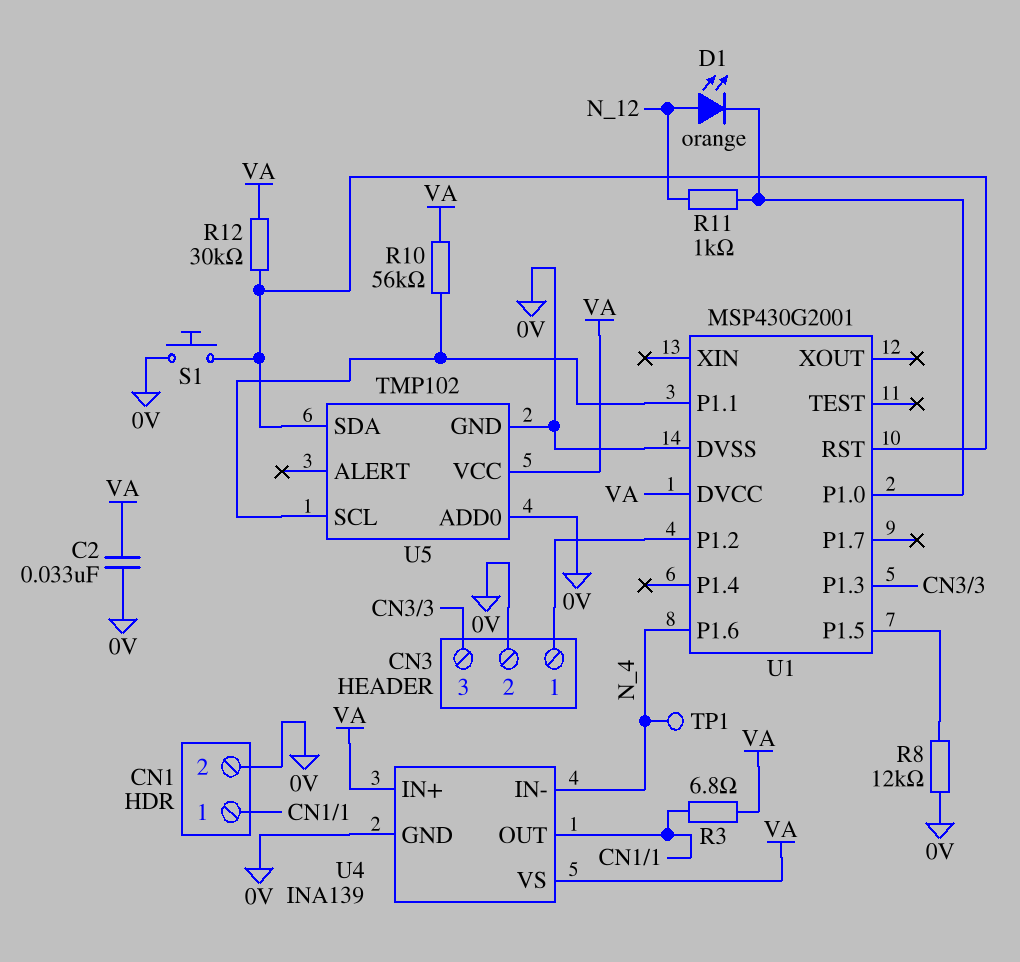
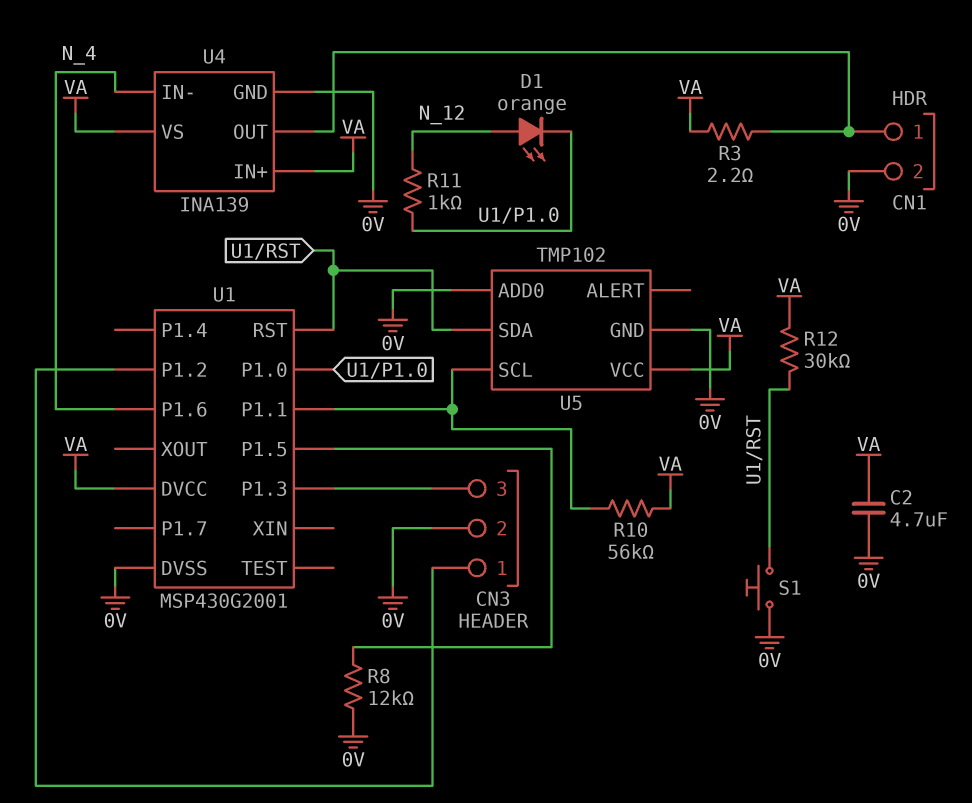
C2: 33nF (0V, VA) -> 4.7uF (0V, VA)
R3: 6.8 (CN1/1, VA) -> 2.2 (CN1/1, VA)
TP1: test point (N_4) -> none

